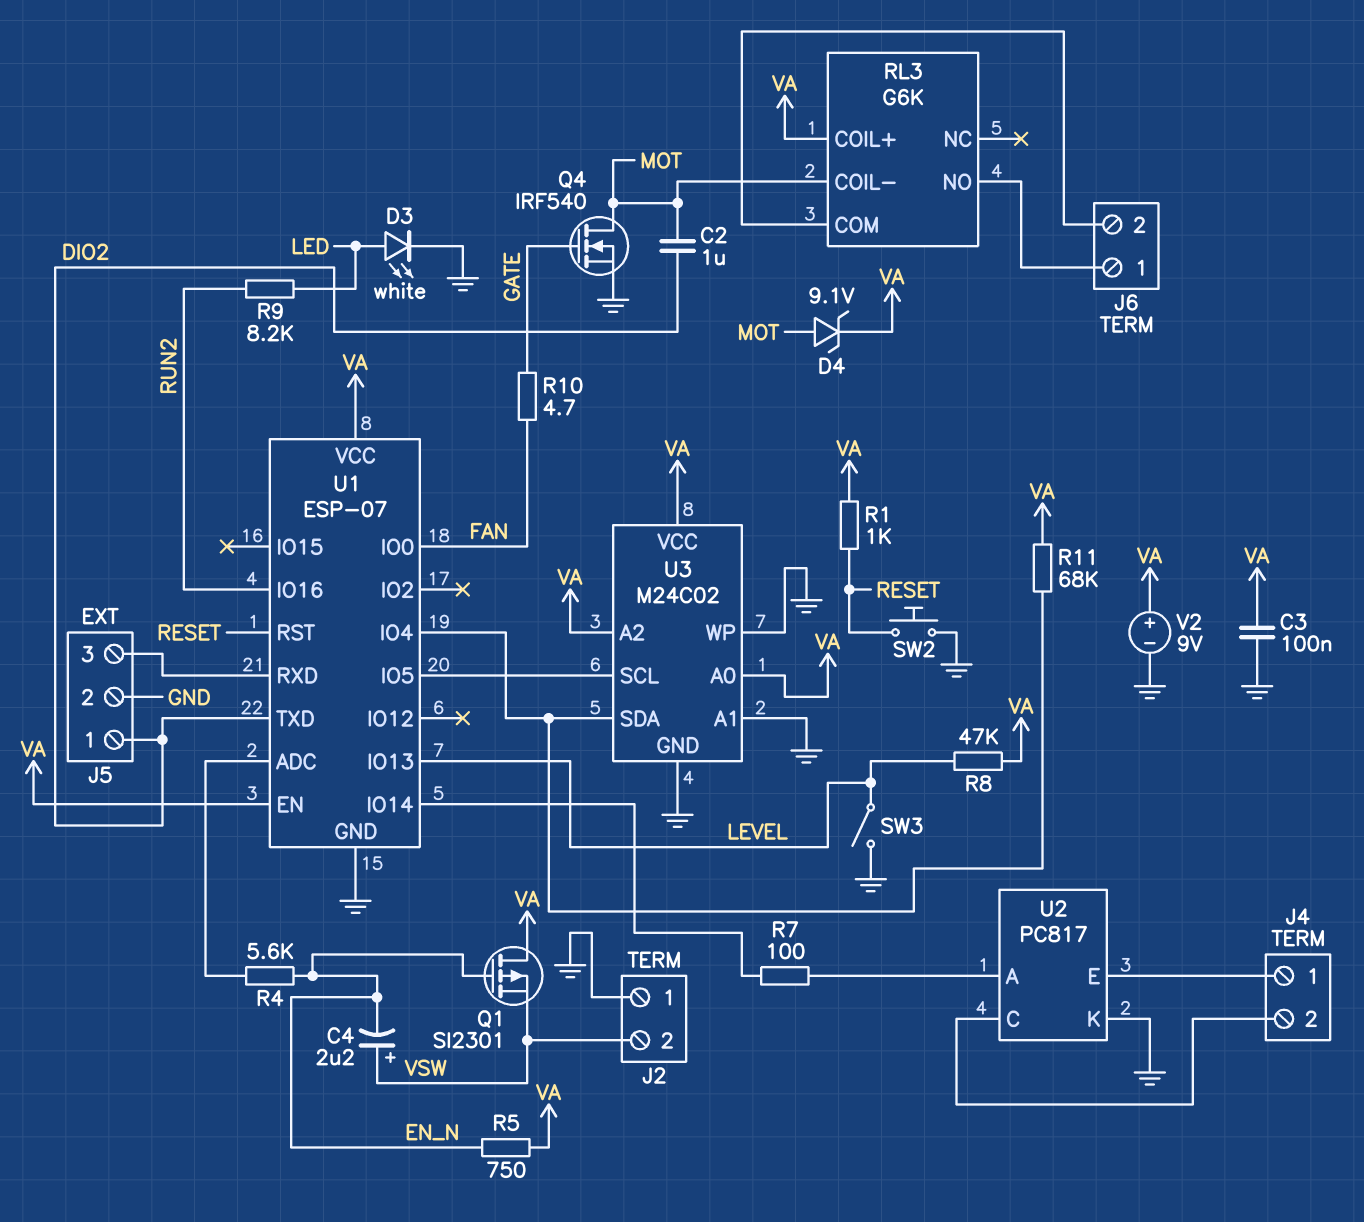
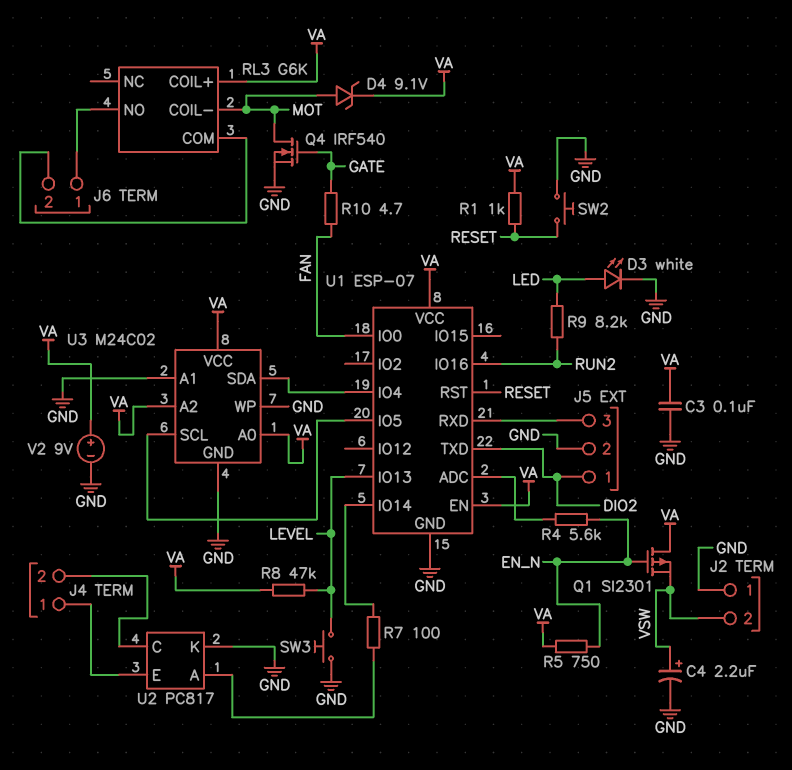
C2: 1uF (DIO2, MOT) -> none
C4: 2.2uF (plus VSW, minus EN_N) -> 2.2uF (plus VSW, minus GND)
R11: 68k (U1/IO4, VA) -> none
SW3: switch (GND, LEVEL) -> button (GND, LEVEL)

